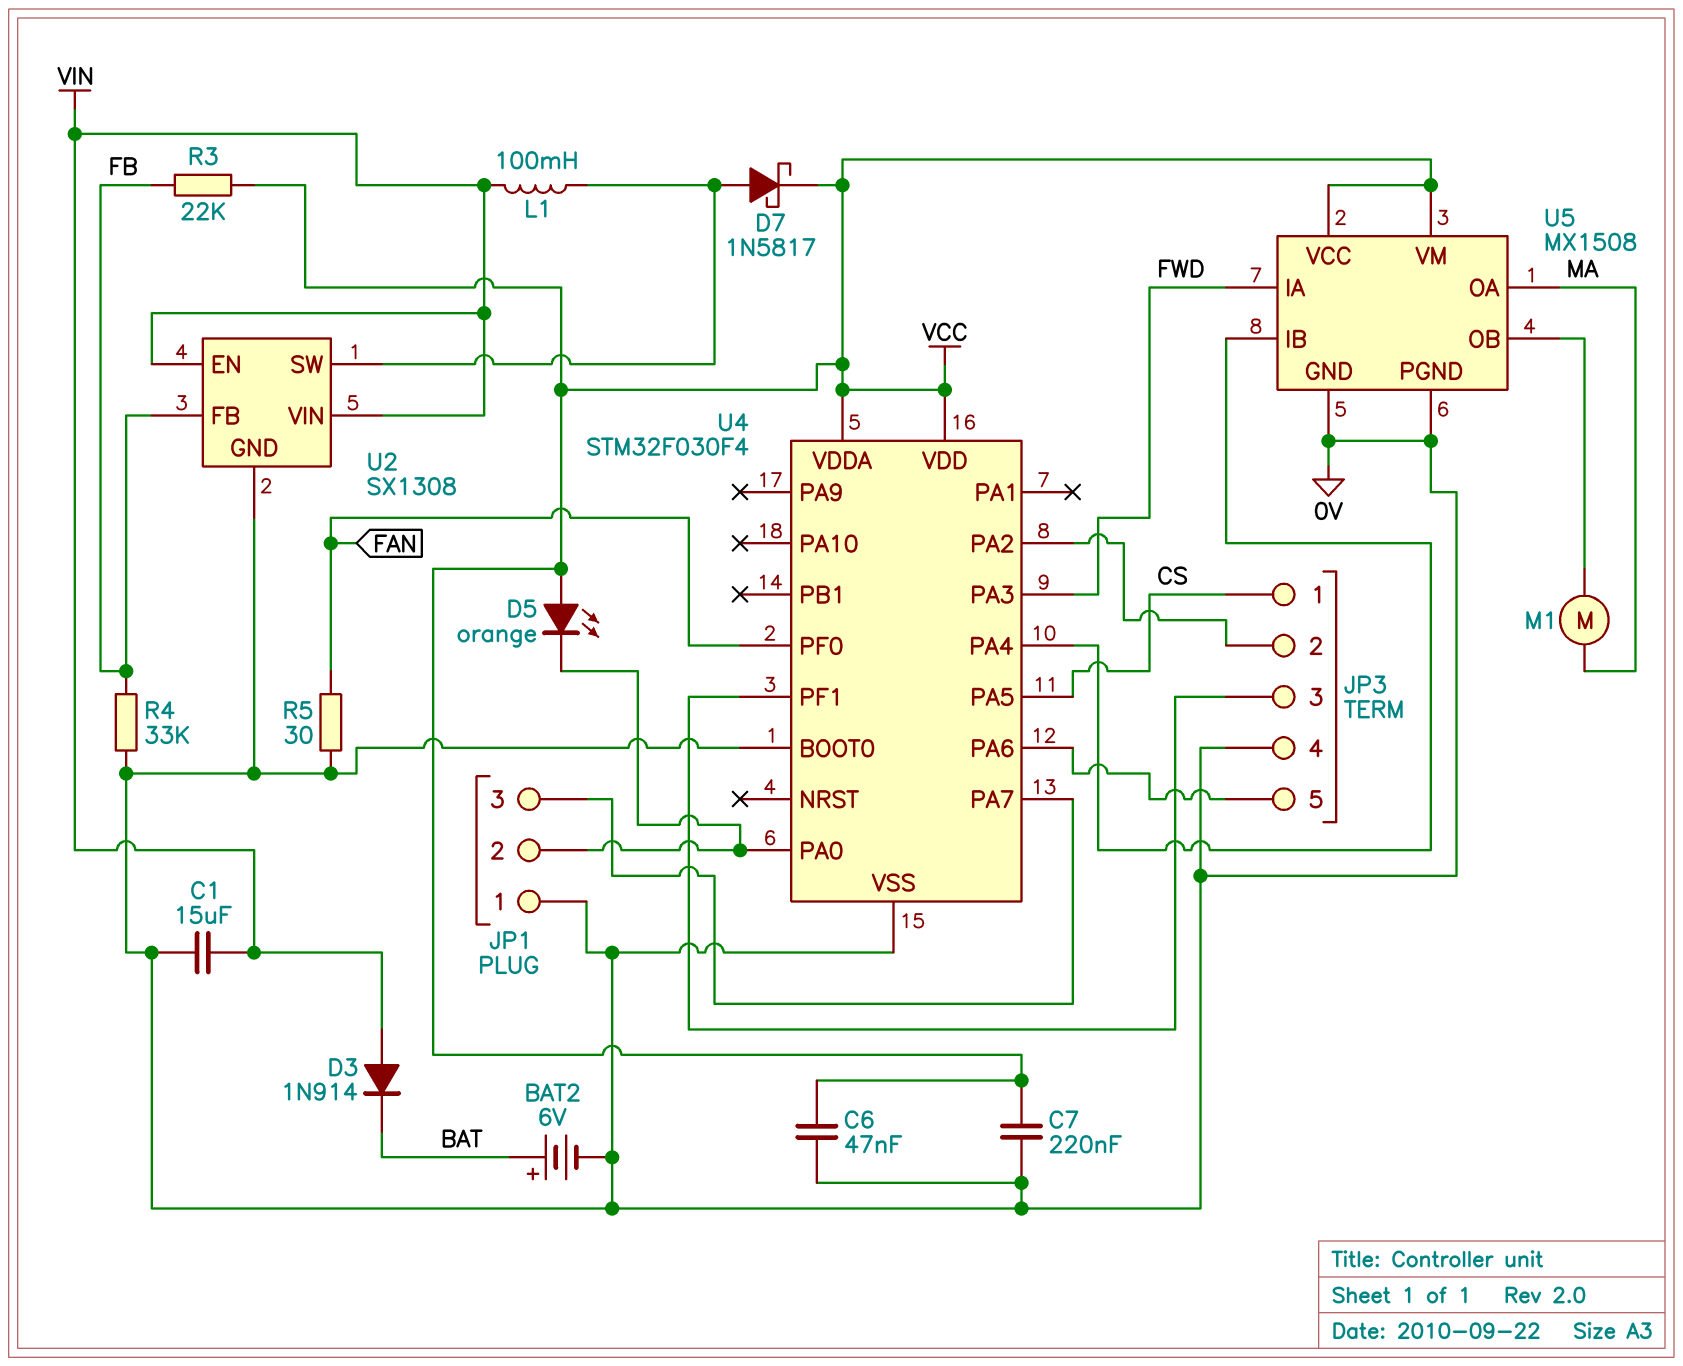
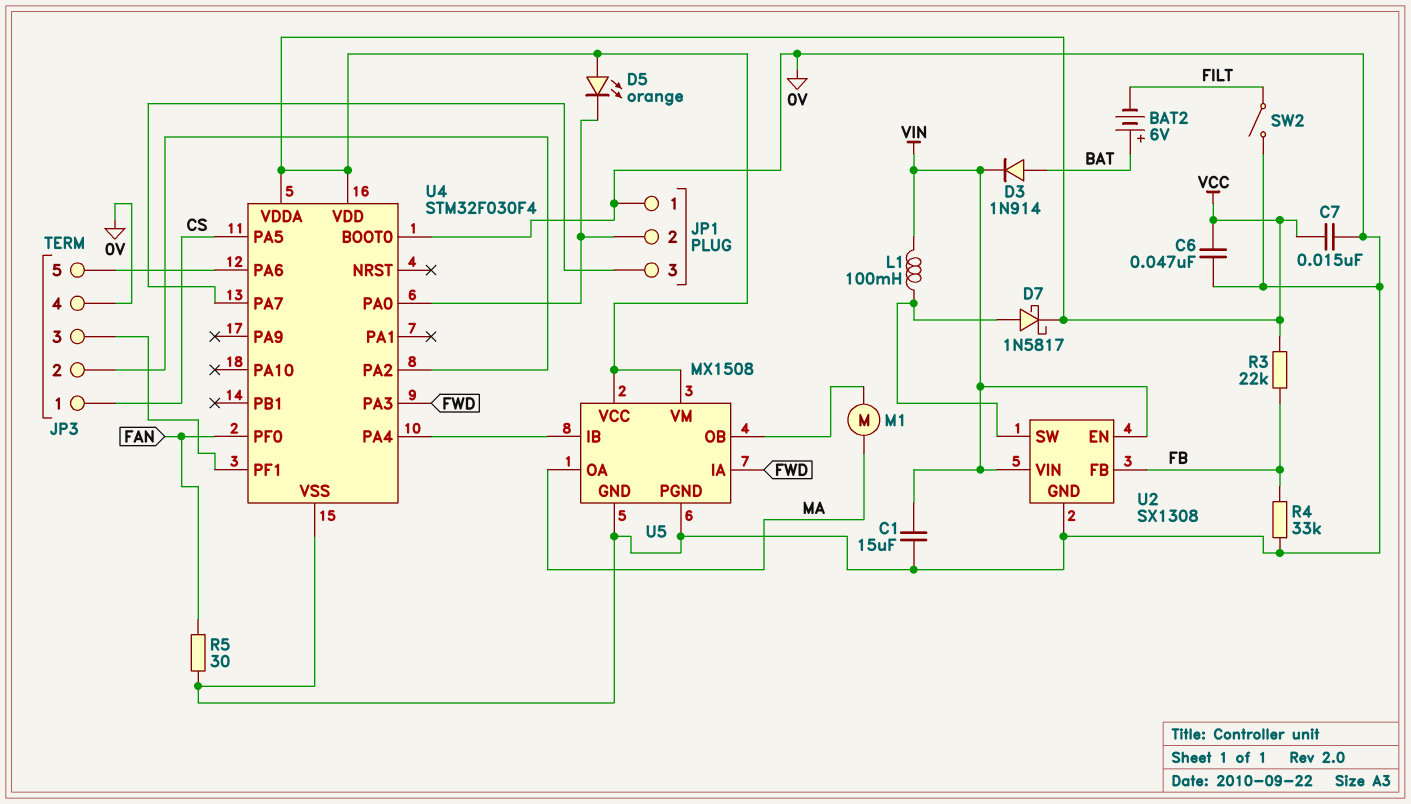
BAT2: 6V (plus BAT, minus 0V) -> 6V (plus BAT, minus FILT)
C7: 220nF (0V, VCC) -> 15nF (0V, VCC)
D3: diode 1N914 (A VIN, K BAT) -> diode 1N914 (A BAT, K VIN)
SW2: none -> switch (0V, FILT)

